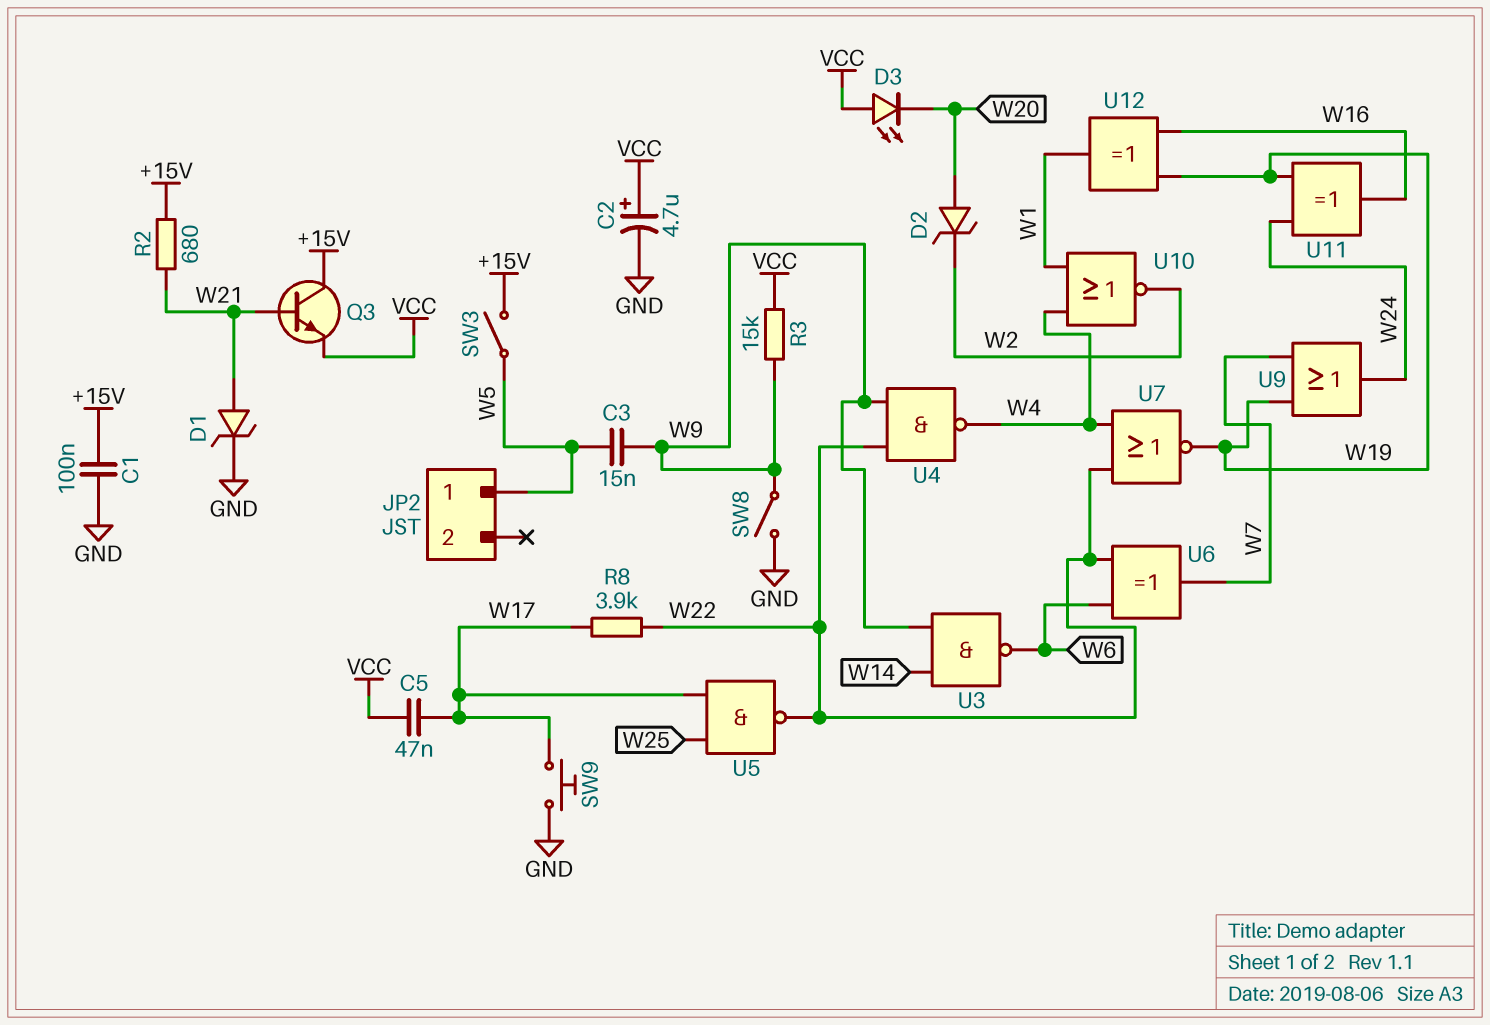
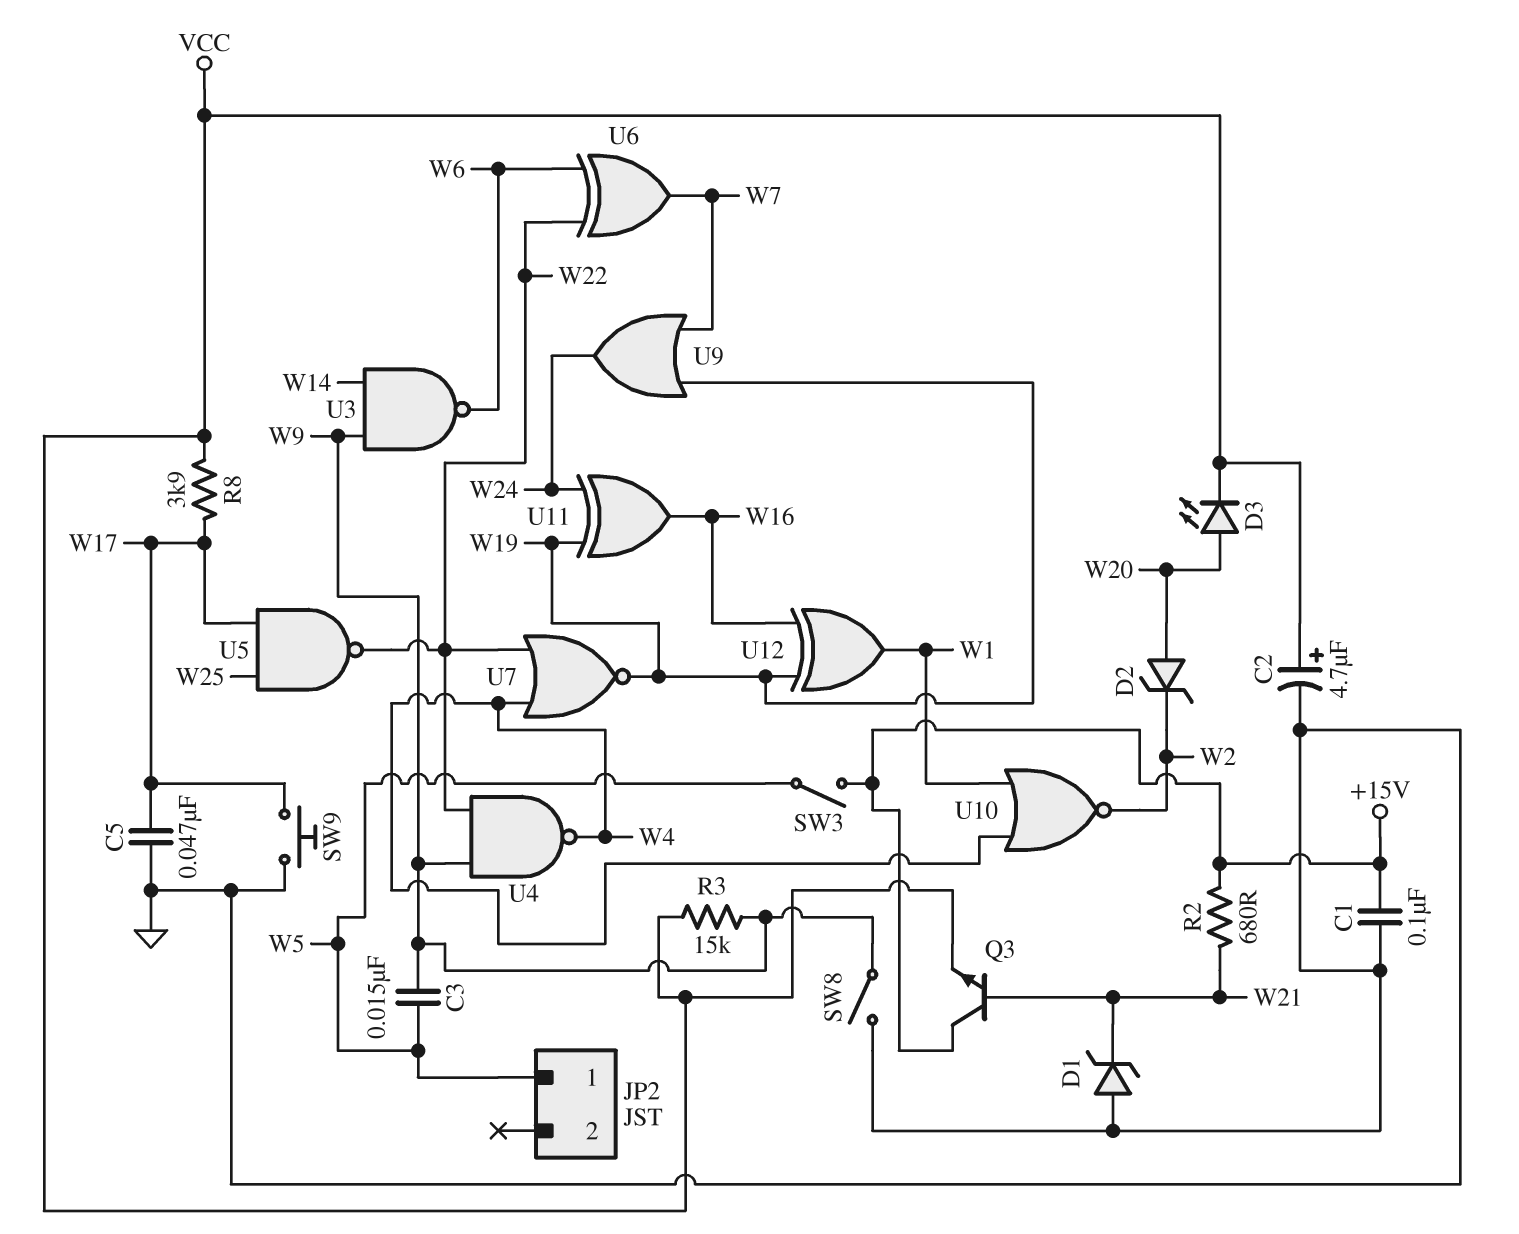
C5: 47nF (VCC, W17) -> 47nF (GND, W17)
D1: zener (A W21, K GND) -> zener (A GND, K W21)
D3: LED (A VCC, K W20) -> LED (A W20, K VCC)
R8: 3.9k (W17, W22) -> 3.9k (VCC, W17)

